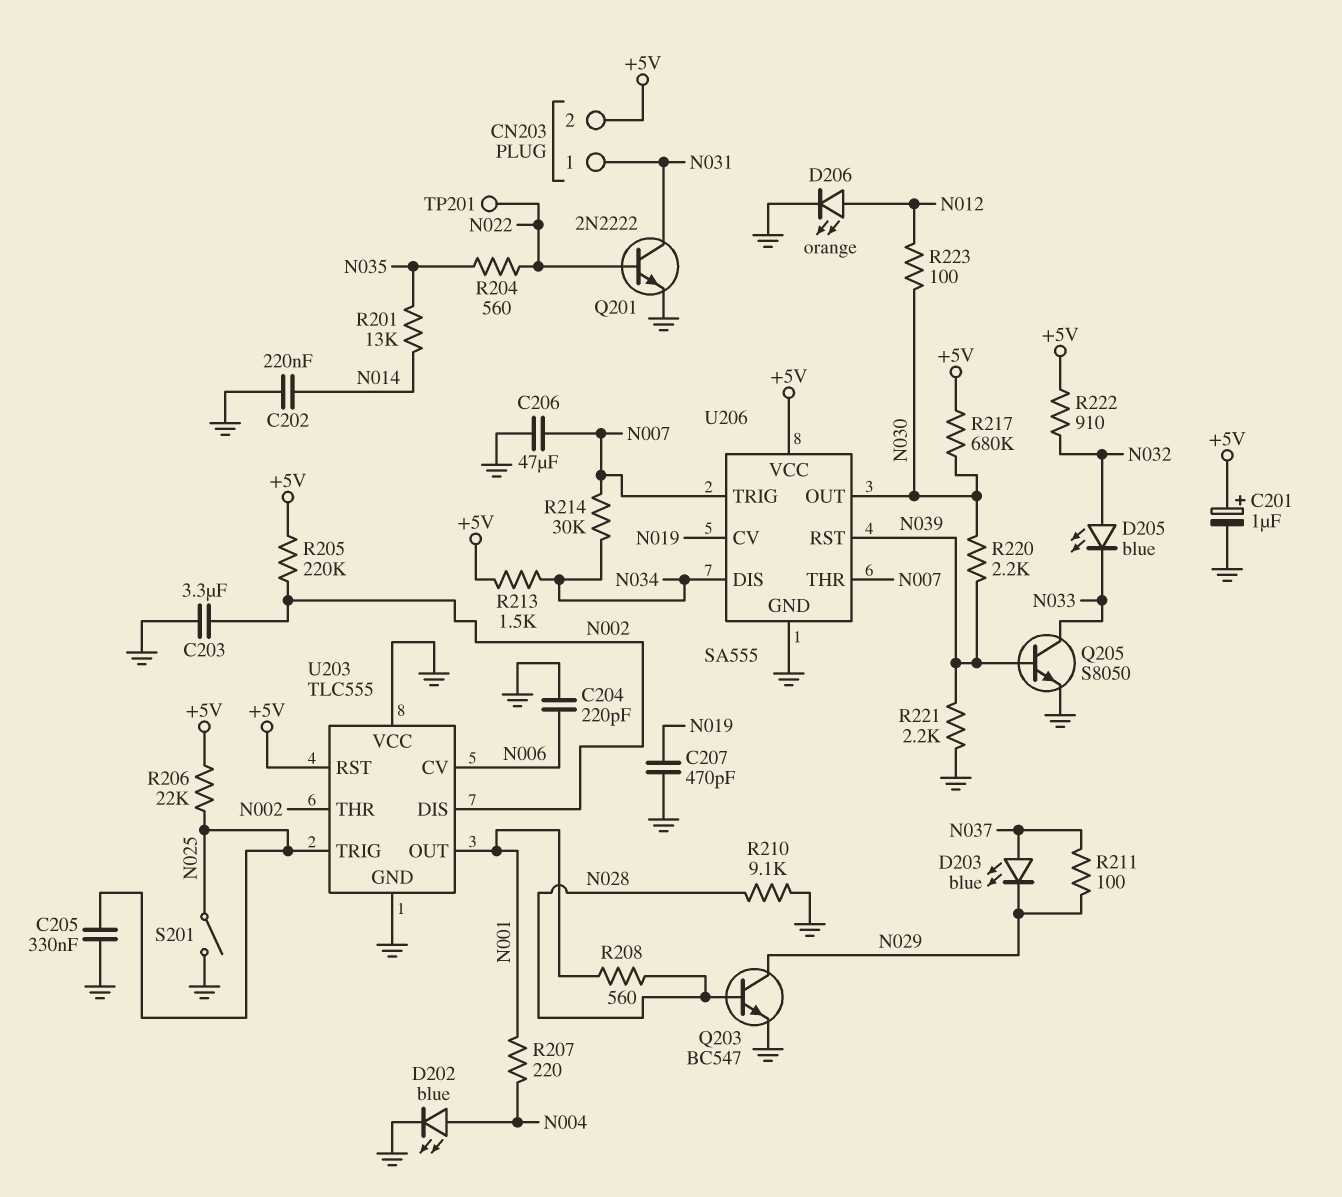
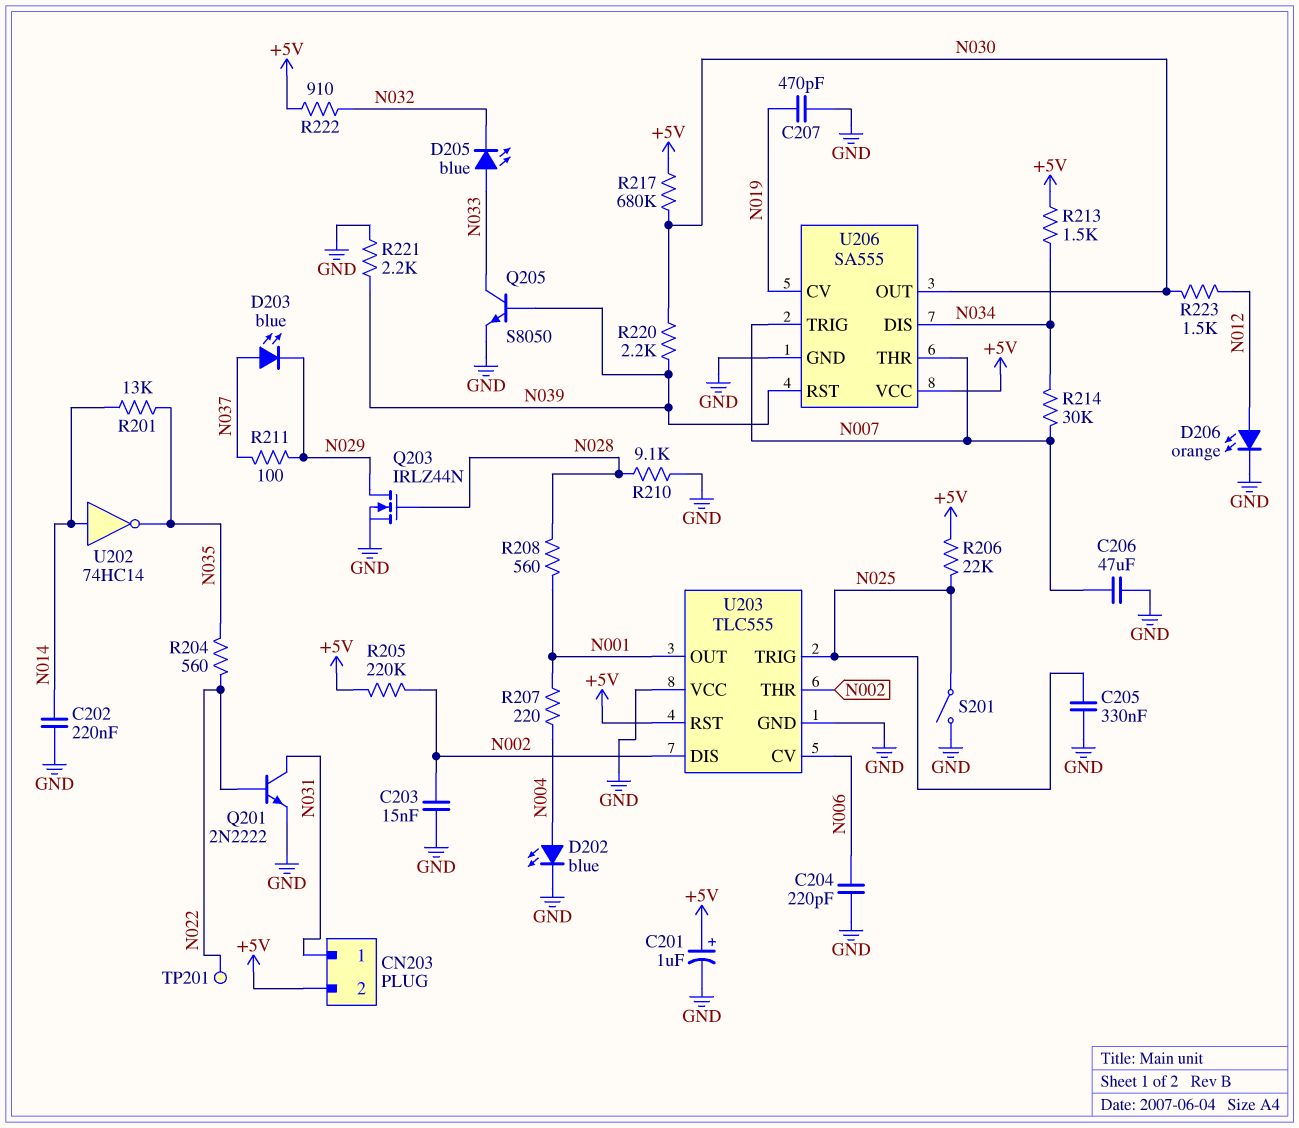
C203: 3.3uF (GND, N002) -> 15nF (GND, N002)
D205: LED blue (A N032, K N033) -> LED blue (A N033, K N032)
Q203: NPN BC547 (B N028, C N029, E GND) -> NMOS IRLZ44N (G N028, D N029, S GND)
R223: 100 (N012, N030) -> 1.5k (N012, N030)
U202: none -> NOT 74HC14 (in N014, out N035)

